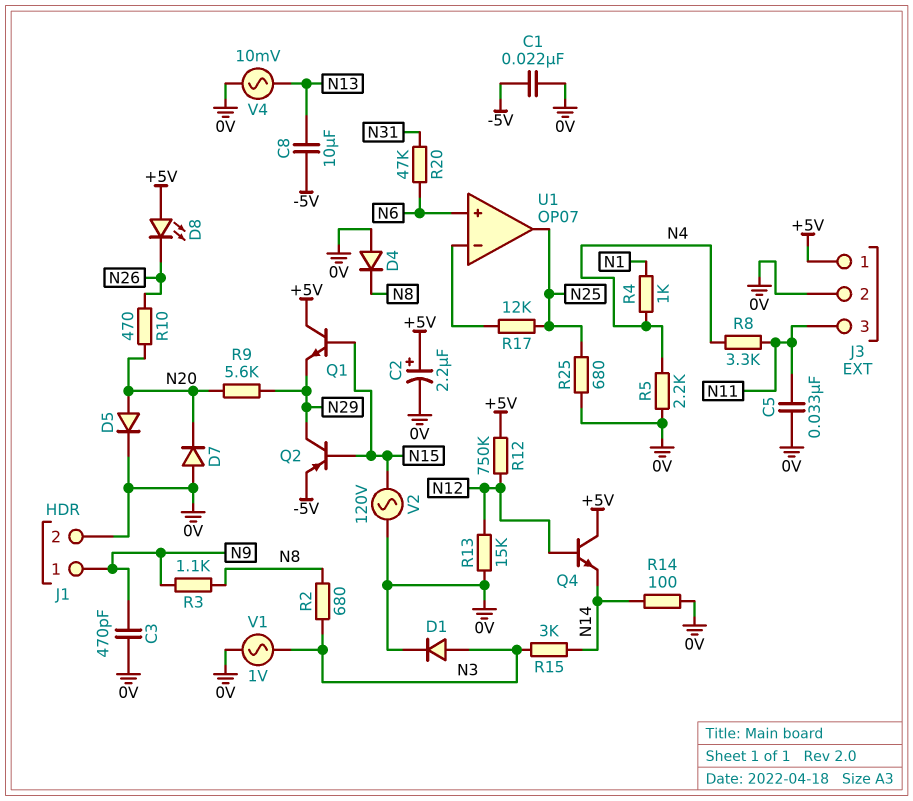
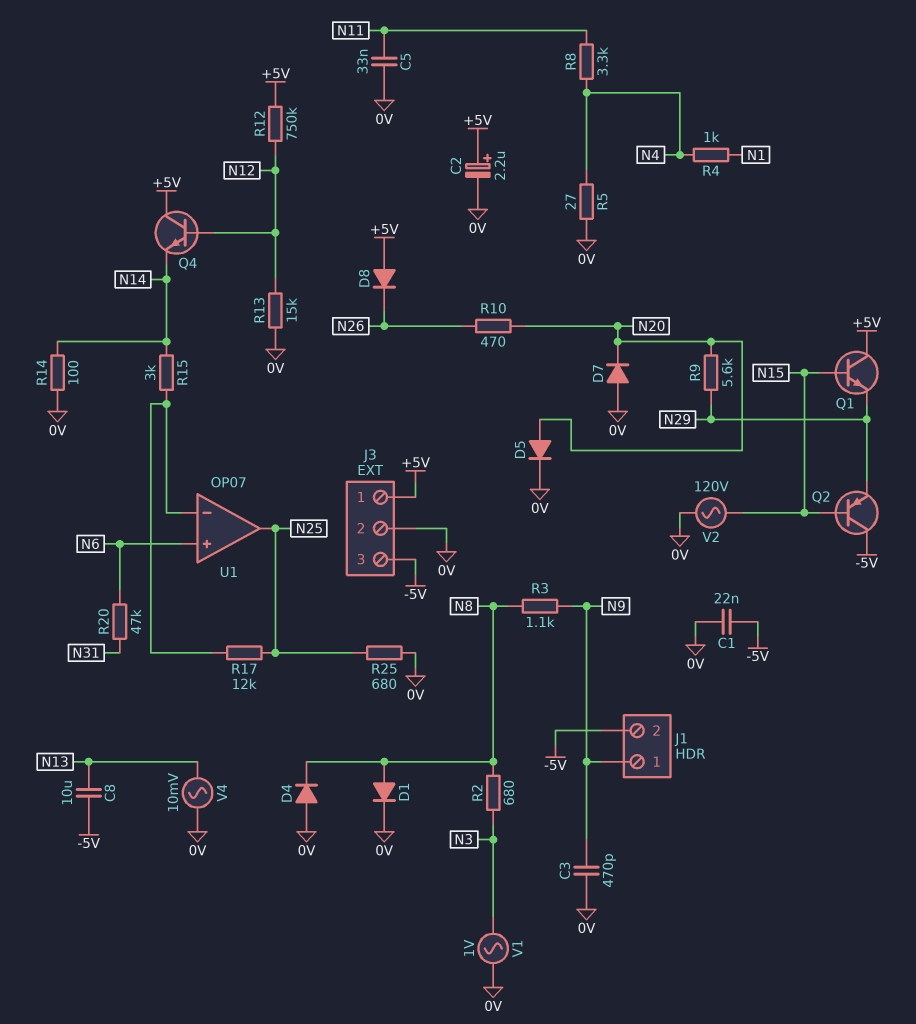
D1: diode (A N3, K 0V) -> diode (A N8, K 0V)
D8: LED (A +5V, K N26) -> diode (A +5V, K N26)
J1 pin 2: 0V -> -5V
J3 pin 3: N11 -> -5V
Q2: PNP (B N15, C N29, E -5V) -> PNP (B N15, C -5V, E N29)
R5: 2.2k (0V, N4) -> 27 (0V, N4)
R15: 3k (N3, N14) -> 3k (N14, U1/in-)

